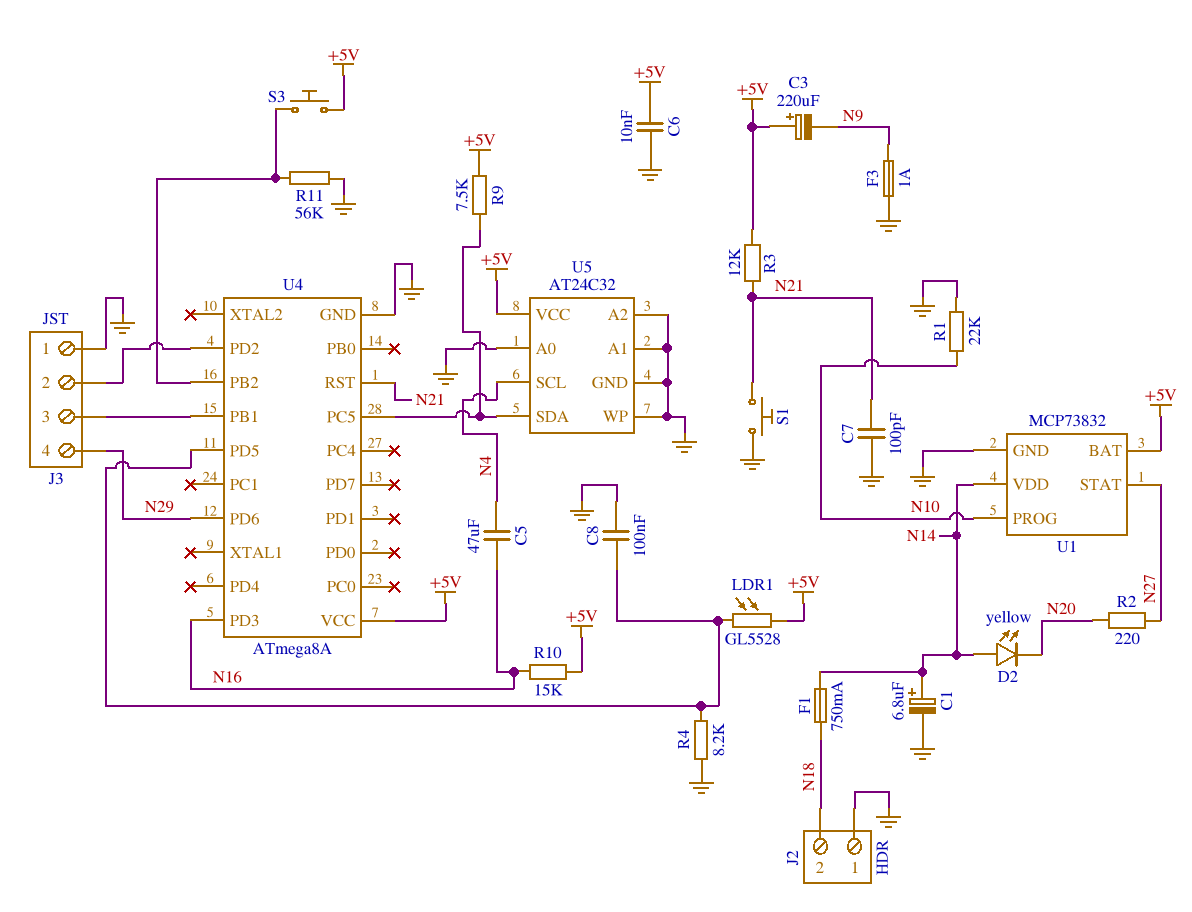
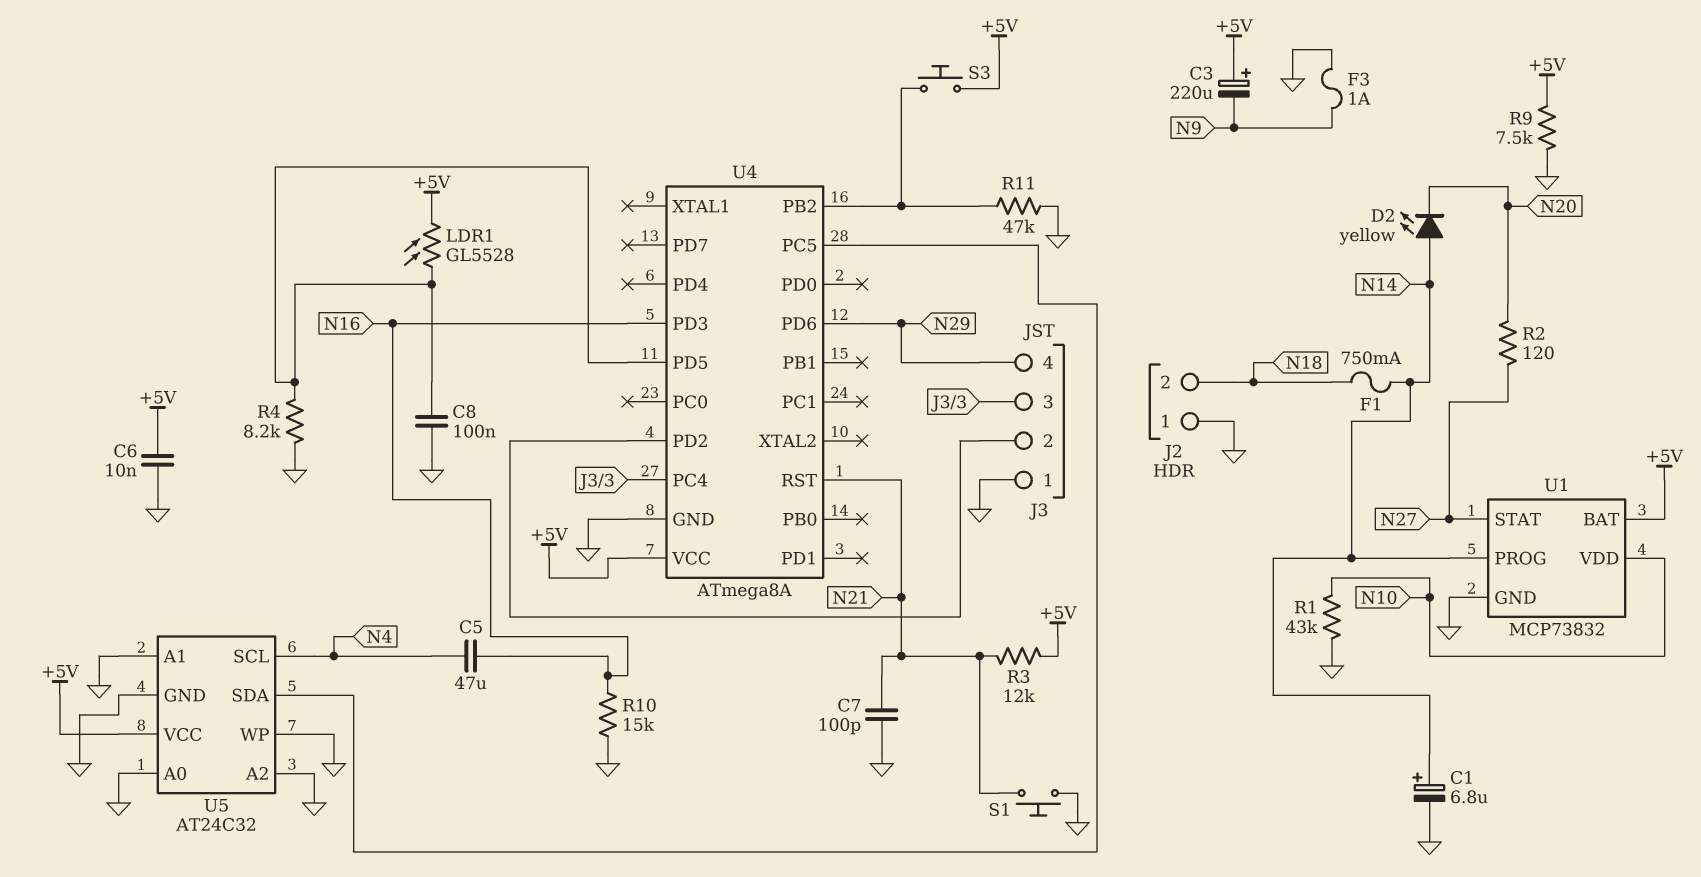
R1: 22k (GND, N10) -> 43k (GND, N10)
R2: 220 (N20, N27) -> 120 (N20, N27)
R9: 7.5k (+5V, U4/PC5) -> 7.5k (+5V, GND)
R10: 15k (+5V, N16) -> 15k (GND, N16)
R11: 56k (GND, U4/PB2) -> 47k (GND, U4/PB2)
U1 pin PROG: N10 -> N14
U1 pin VDD: N14 -> N10
U4 pin PB1: J3/3 -> none
U4 pin PC4: none -> J3/3

